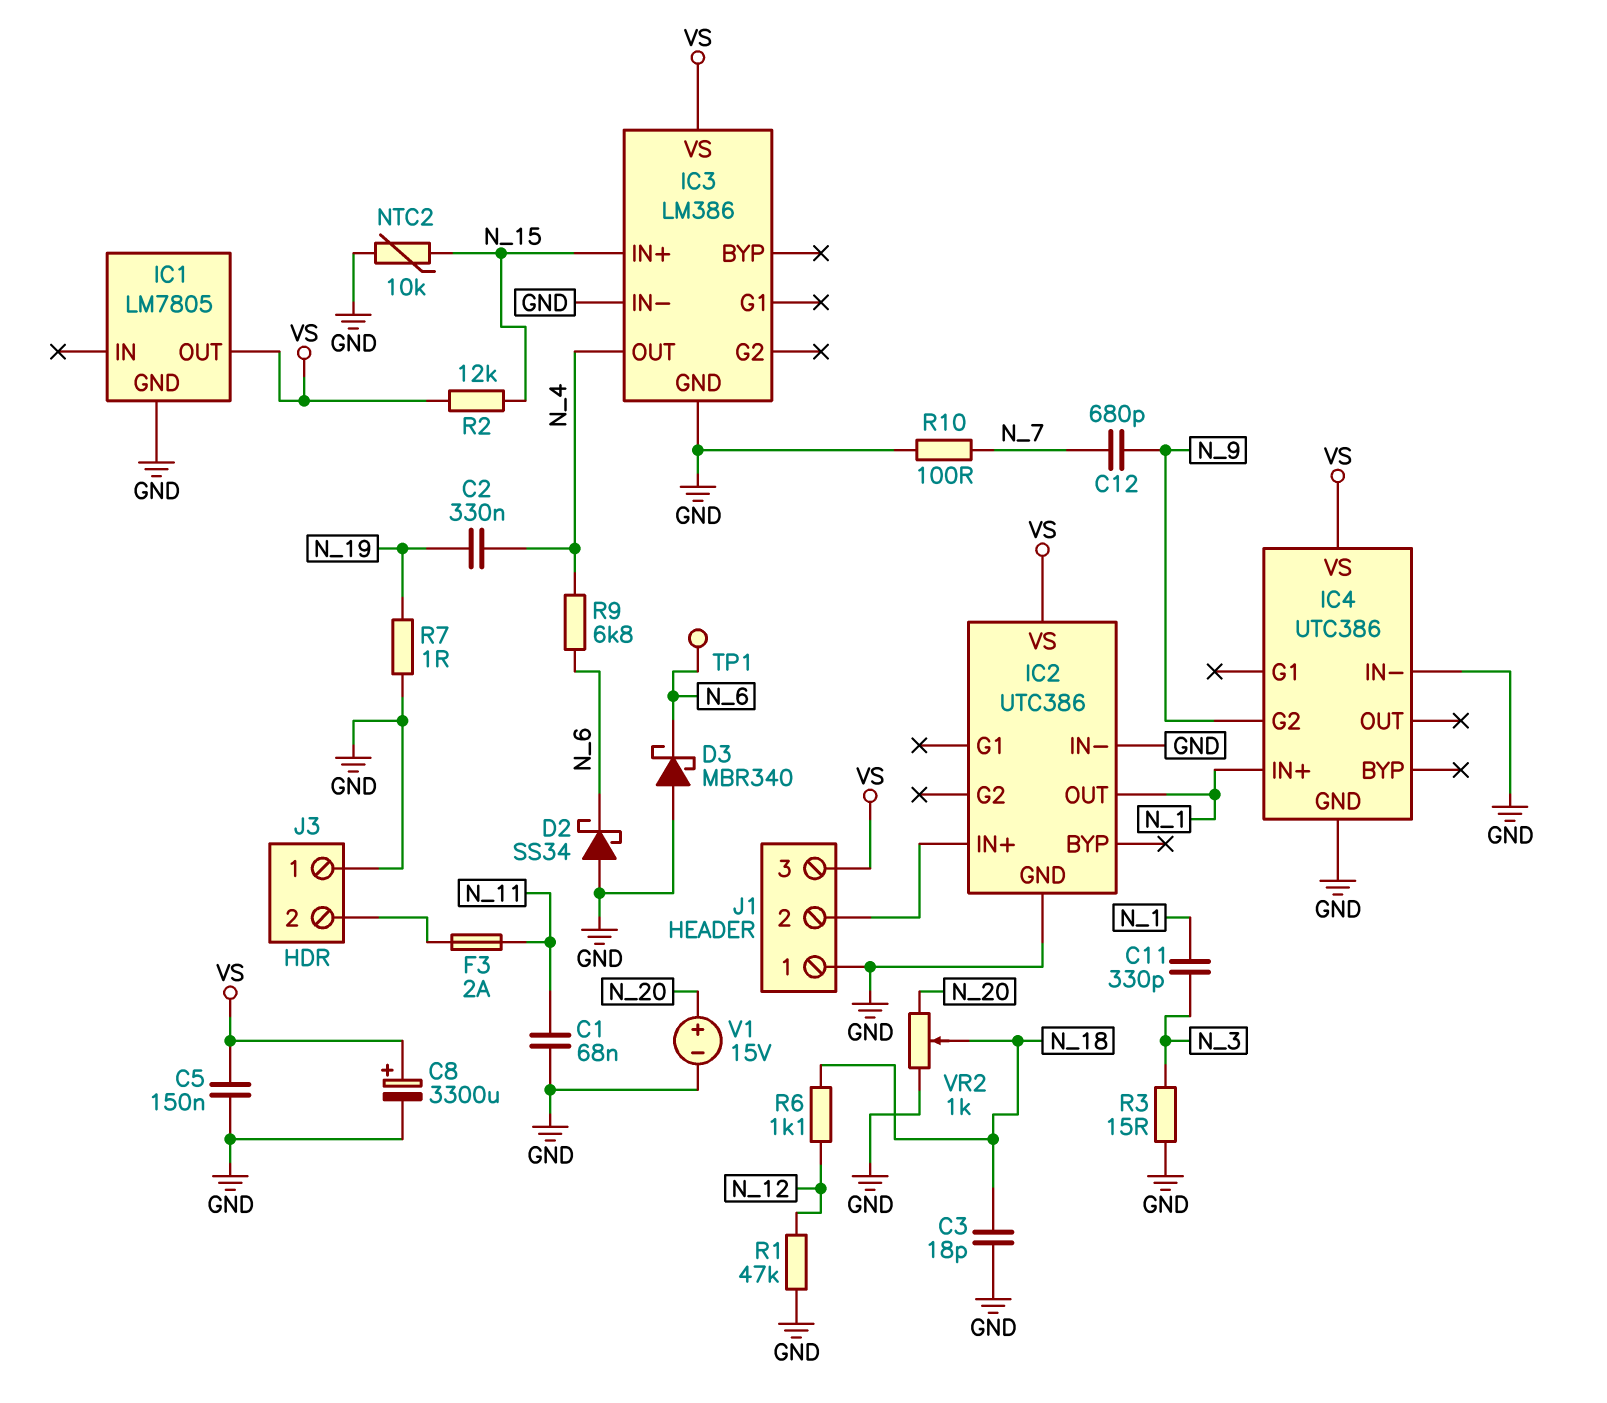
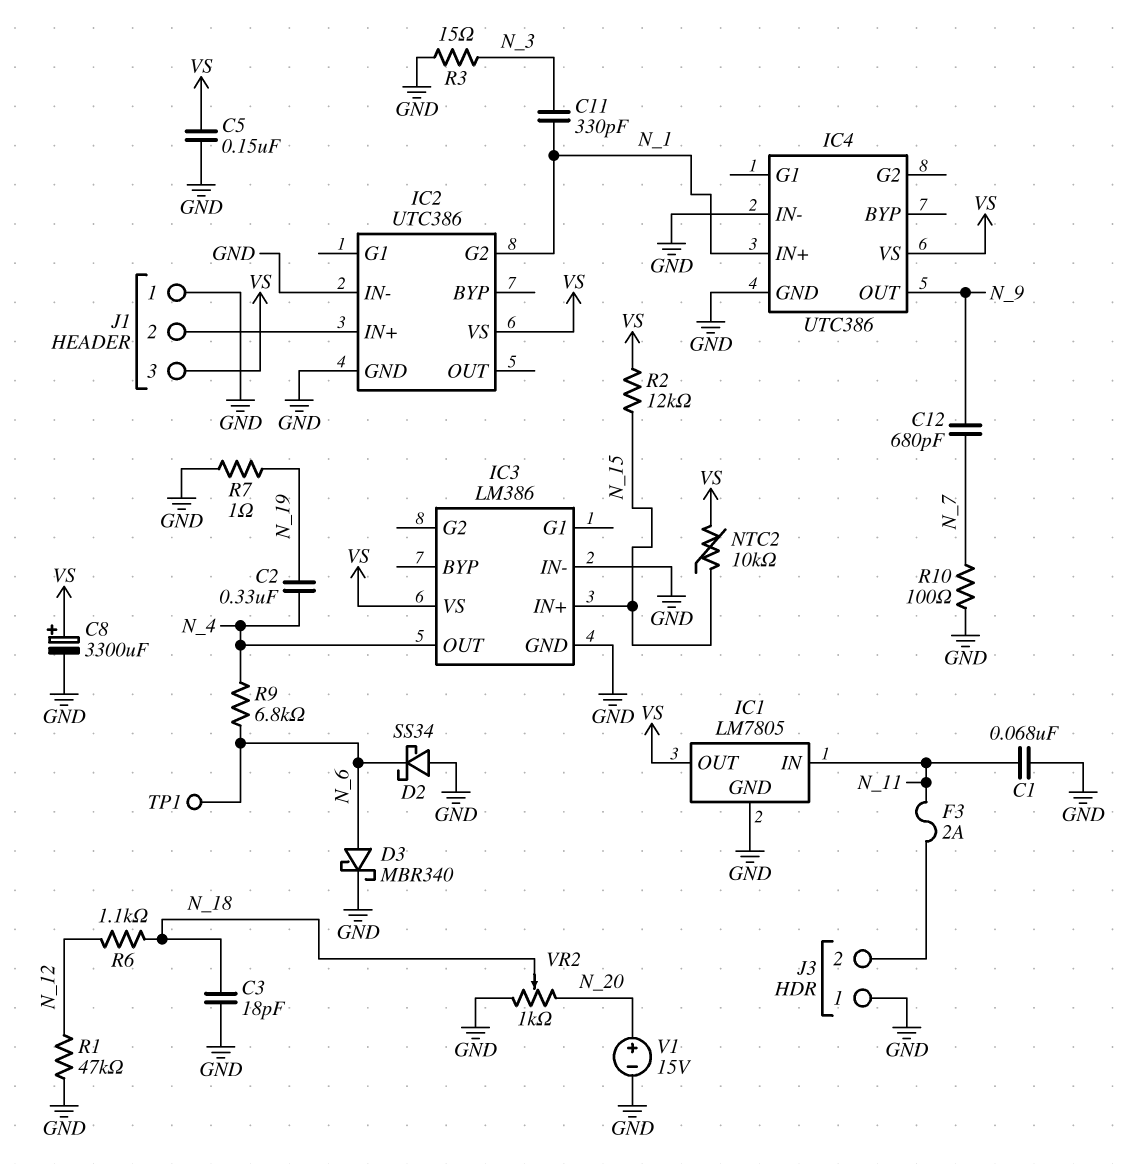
D3: schottky MBR340 (A GND, K N_6) -> schottky MBR340 (A N_6, K GND)
IC1 pin IN: none -> N_11
IC2 pin G2: none -> N_1
IC2 pin OUT: N_1 -> none
IC4 pin G2: N_9 -> none
IC4 pin OUT: none -> N_9
NTC2: 10k (GND, N_15) -> 10k (N_15, VS)

